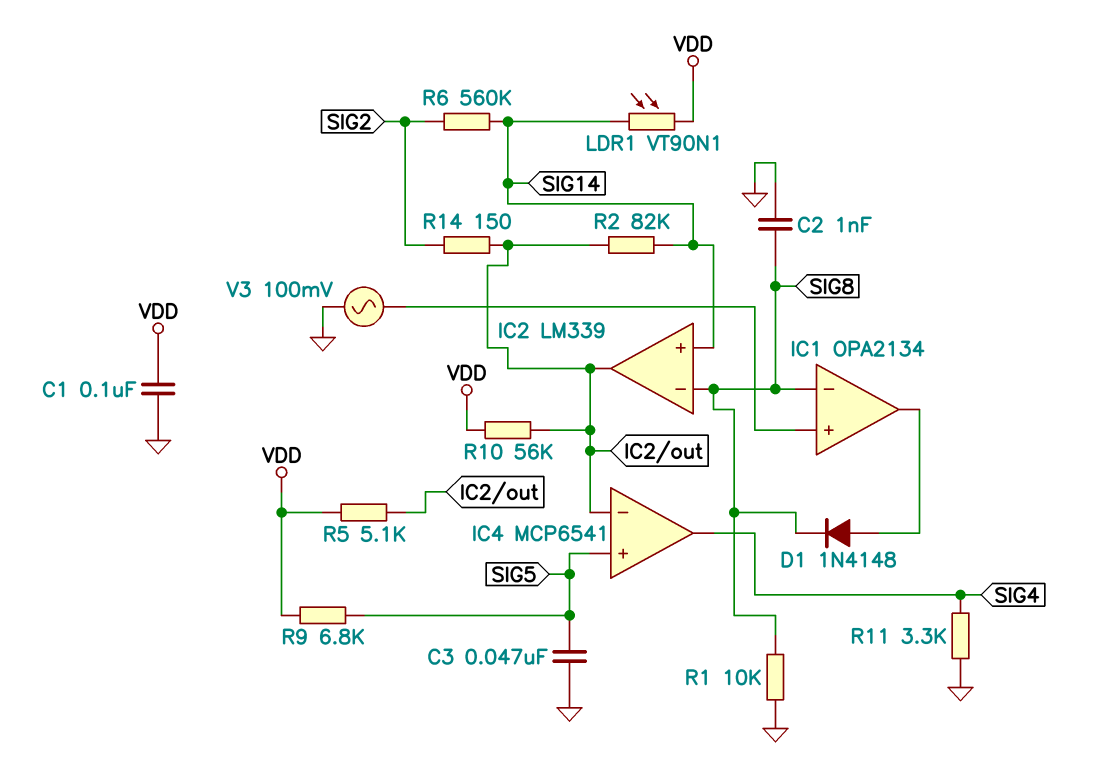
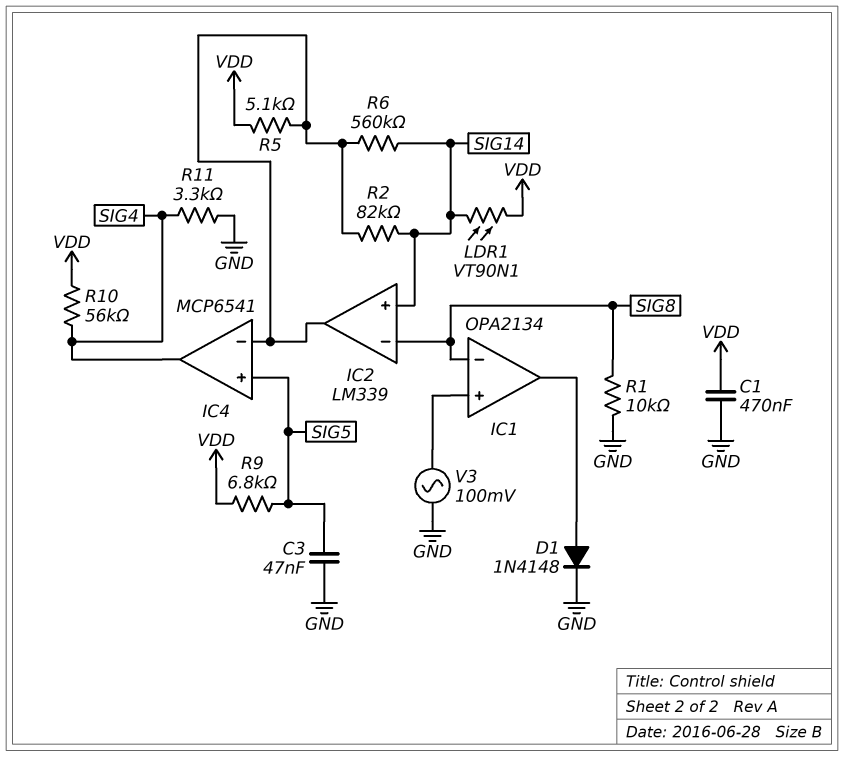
C1: 100nF (GND, VDD) -> 470nF (GND, VDD)
C2: 1nF (GND, SIG8) -> none
D1: diode 1N4148 (A IC1/out, K SIG8) -> diode 1N4148 (A IC1/out, K GND)
R6: 560k (SIG2, SIG14) -> 560k (IC2/out, SIG14)
R10: 56k (IC2/out, VDD) -> 56k (SIG4, VDD)
R14: 150 (IC2/out, SIG2) -> none

